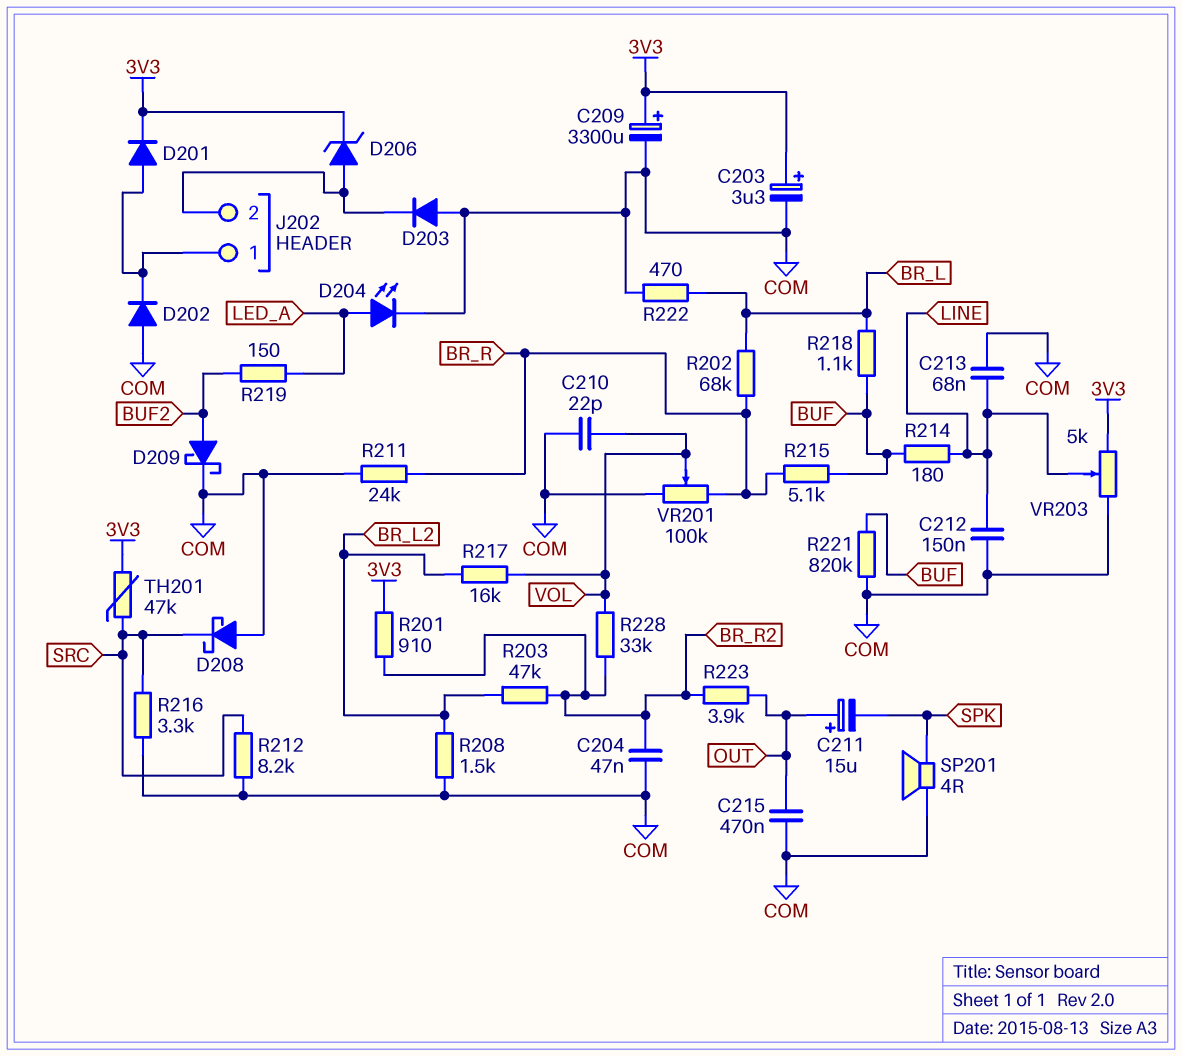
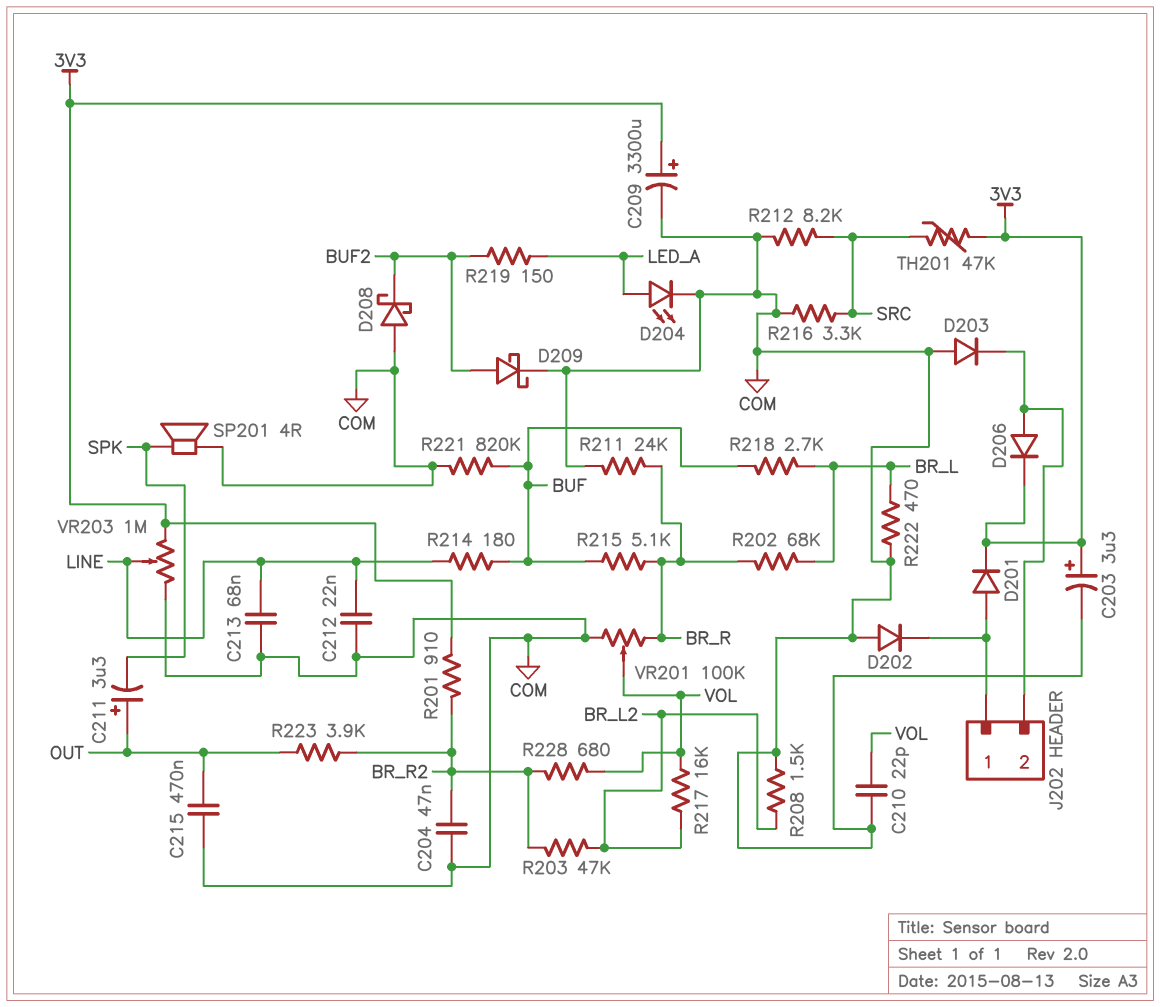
C211: 15uF (plus OUT, minus SPK) -> 3.3uF (plus OUT, minus SPK)
C212: 150nF (COM, LINE) -> 22nF (COM, LINE)
D206: zener (A J202/2, K 3V3) -> diode (A J202/2, K 3V3)
D208: schottky (A COM, K SRC) -> schottky (A COM, K BUF2)
R218: 1.1k (BR_L, BUF) -> 2.7k (BR_L, BUF)
R228: 33k (BR_R2, VOL) -> 680 (BR_R2, VOL)
VR203: 5k (3V3, COM, wiper LINE) -> 1M (3V3, COM, wiper LINE)

